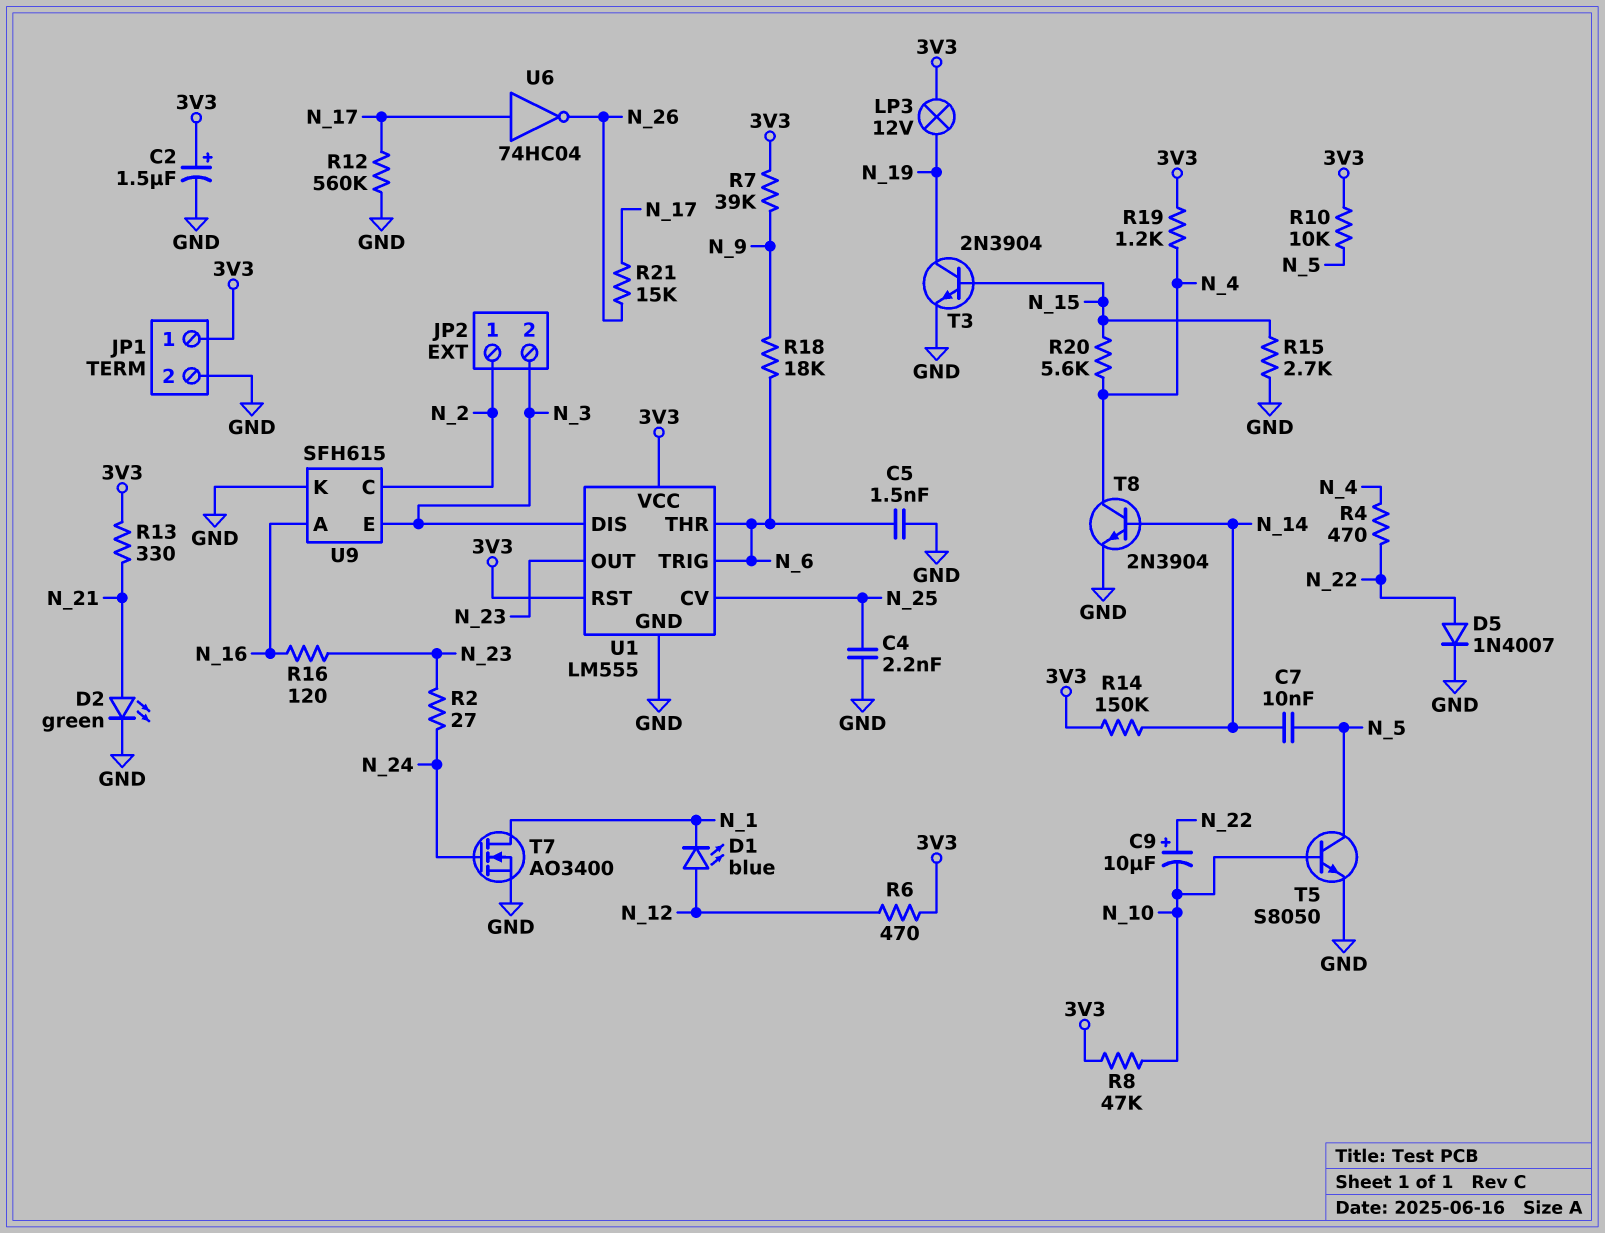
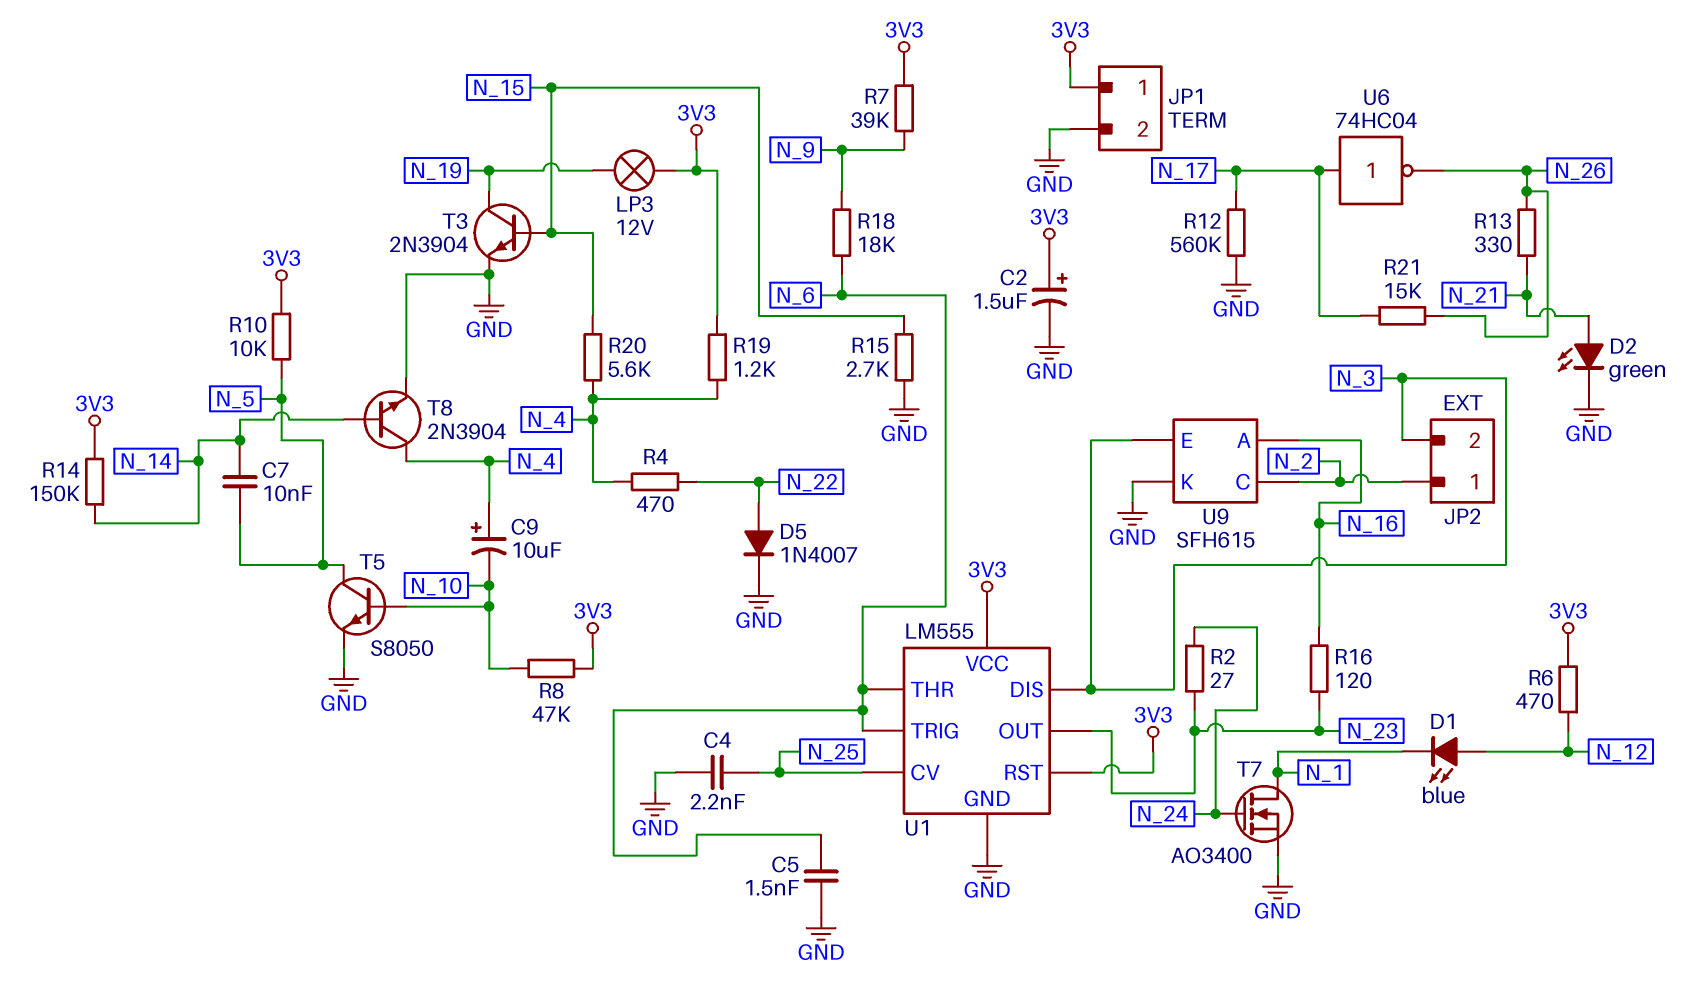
C9: 10uF (plus N_22, minus N_10) -> 10uF (plus N_4, minus N_10)
R13: 330 (3V3, N_21) -> 330 (N_21, N_26)

